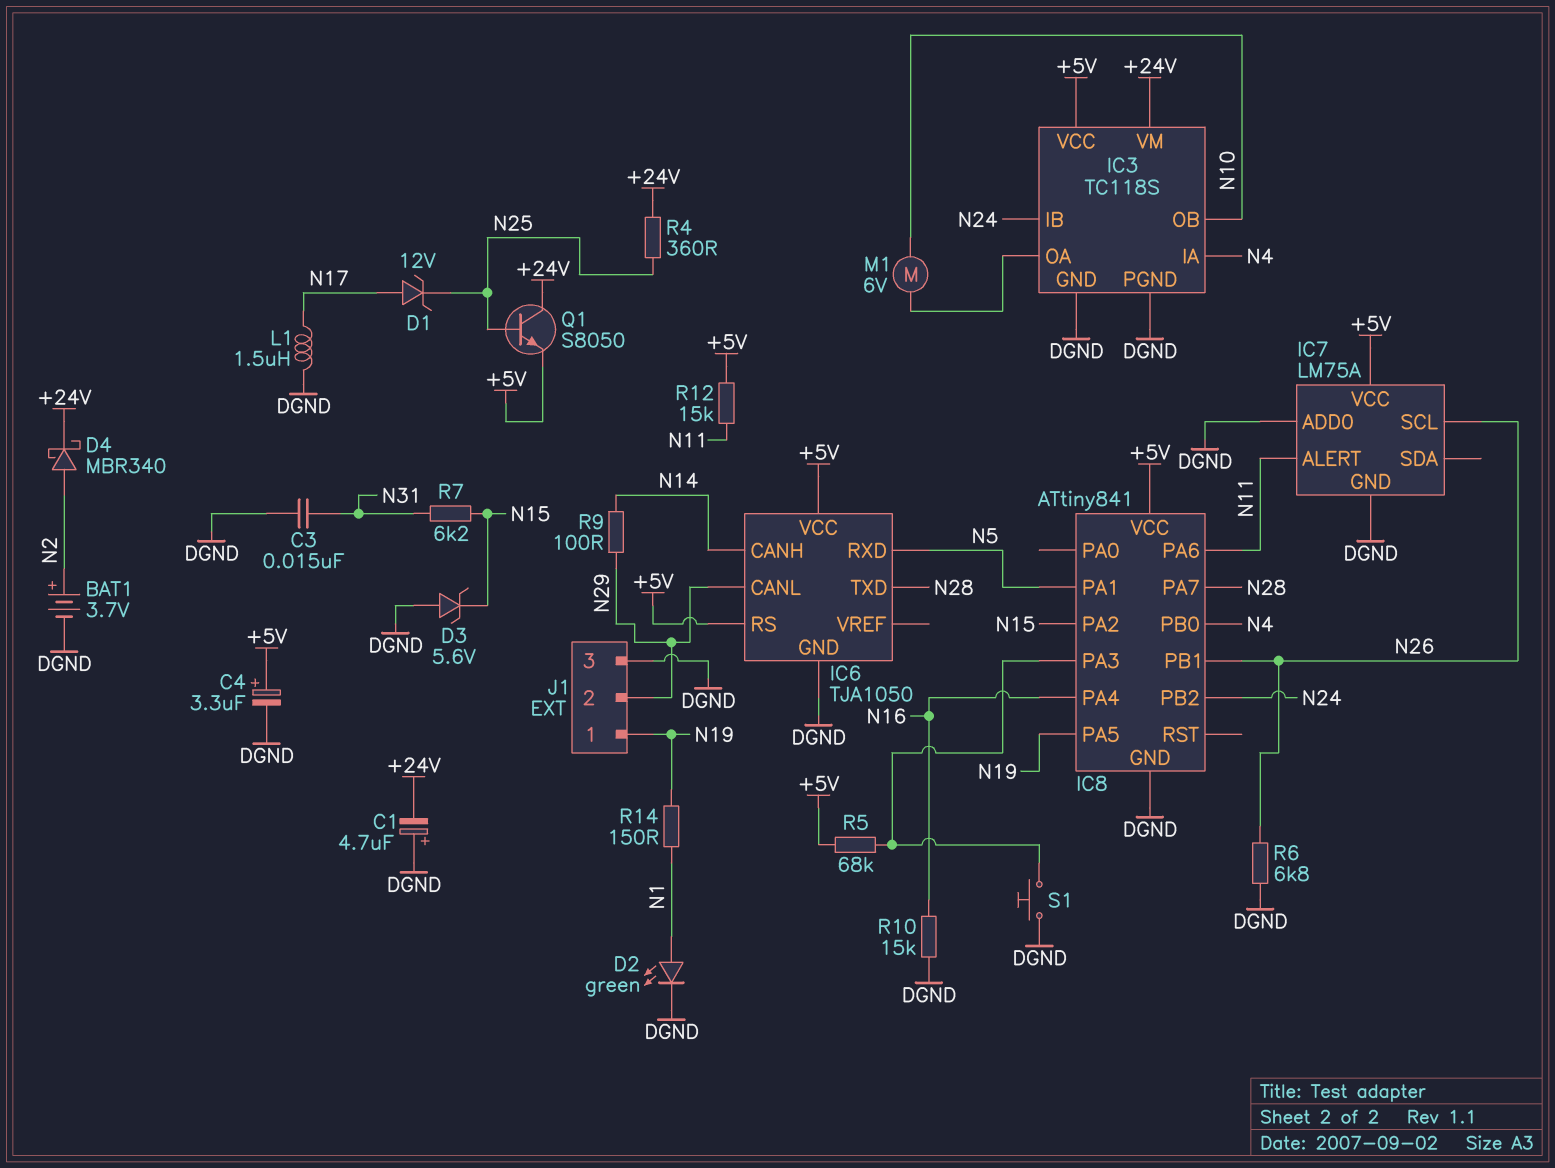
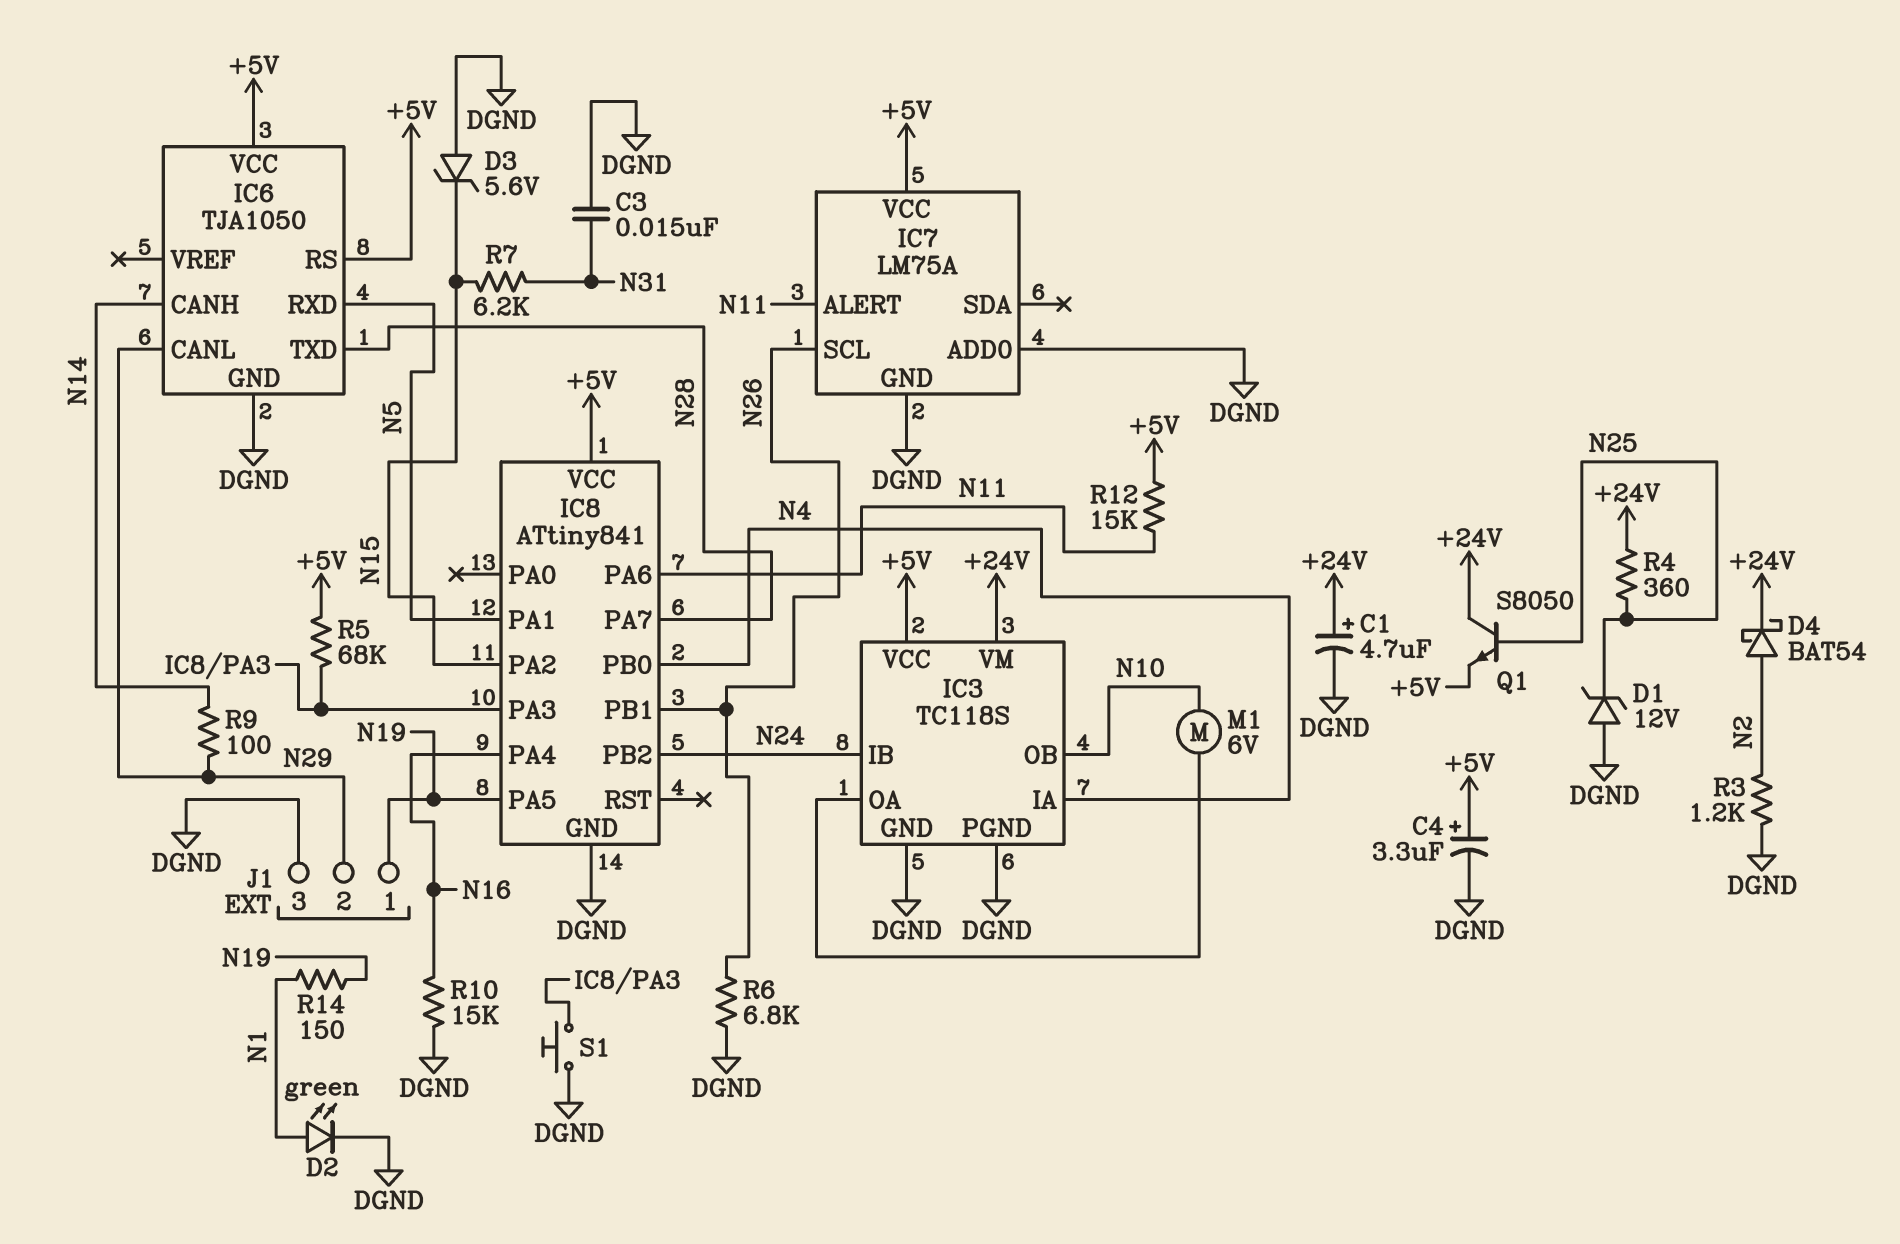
BAT1: 3.7V (plus N2, minus DGND) -> none
C1: 4.7uF (plus DGND, minus +24V) -> 4.7uF (plus +24V, minus DGND)
D1: zener 12V (A N17, K N25) -> zener 12V (A DGND, K N25)
D4: schottky MBR340 (A N2, K +24V) -> schottky BAT54 (A N2, K +24V)
L1: 1.5uH (DGND, N17) -> none
R3: none -> 1.2k (DGND, N2)

